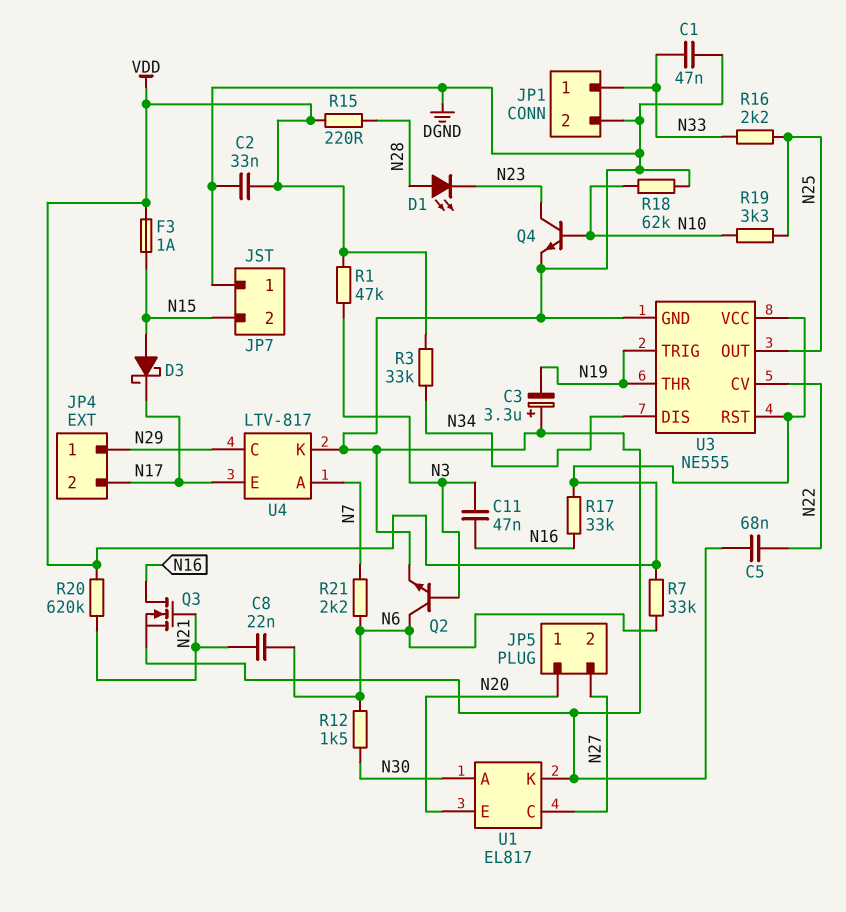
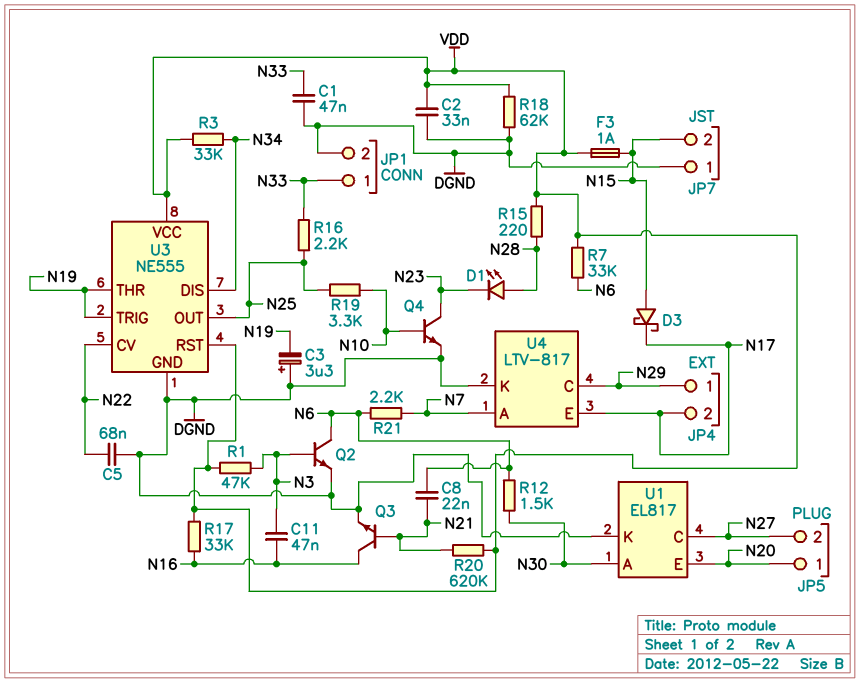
Q3: NMOS (G N21, D N16, S DGND) -> NPN (B N21, C N16, E DGND)
R18: 62k (DGND, N10) -> 62k (DGND, VDD)

